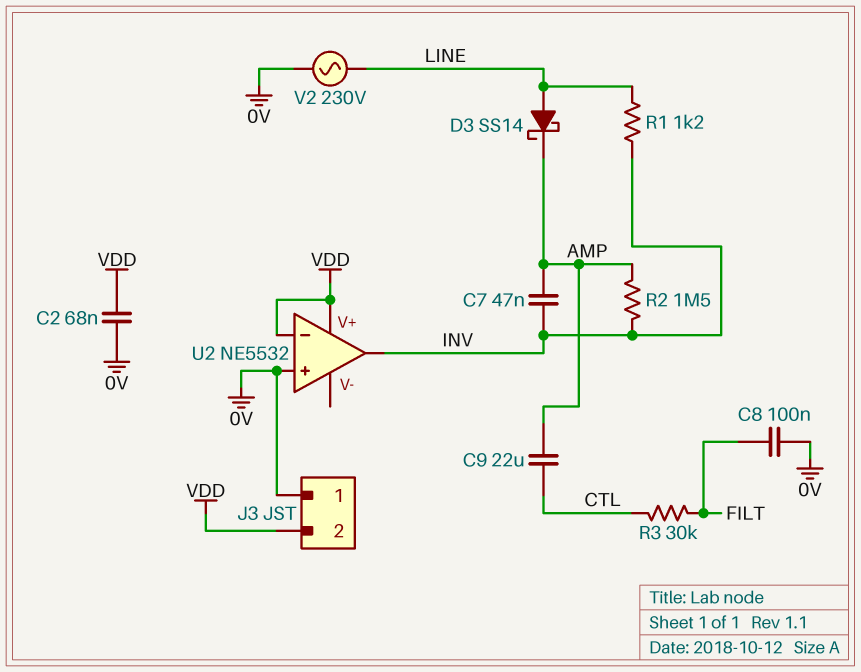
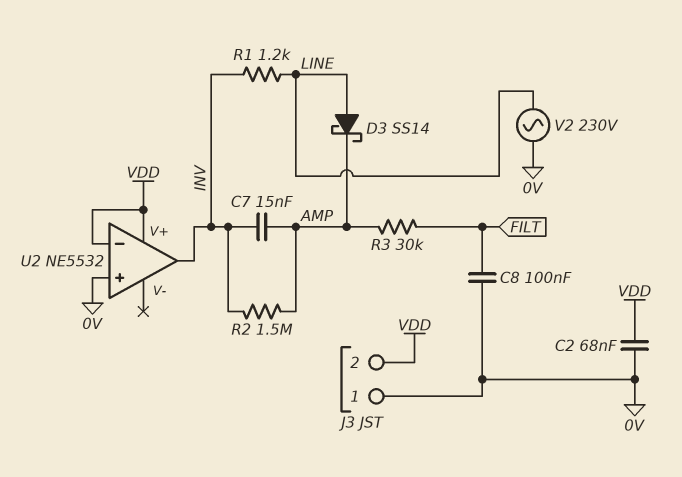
C7: 47nF (AMP, INV) -> 15nF (AMP, INV)
C9: 22uF (AMP, CTL) -> none
R3: 30k (CTL, FILT) -> 30k (AMP, FILT)

